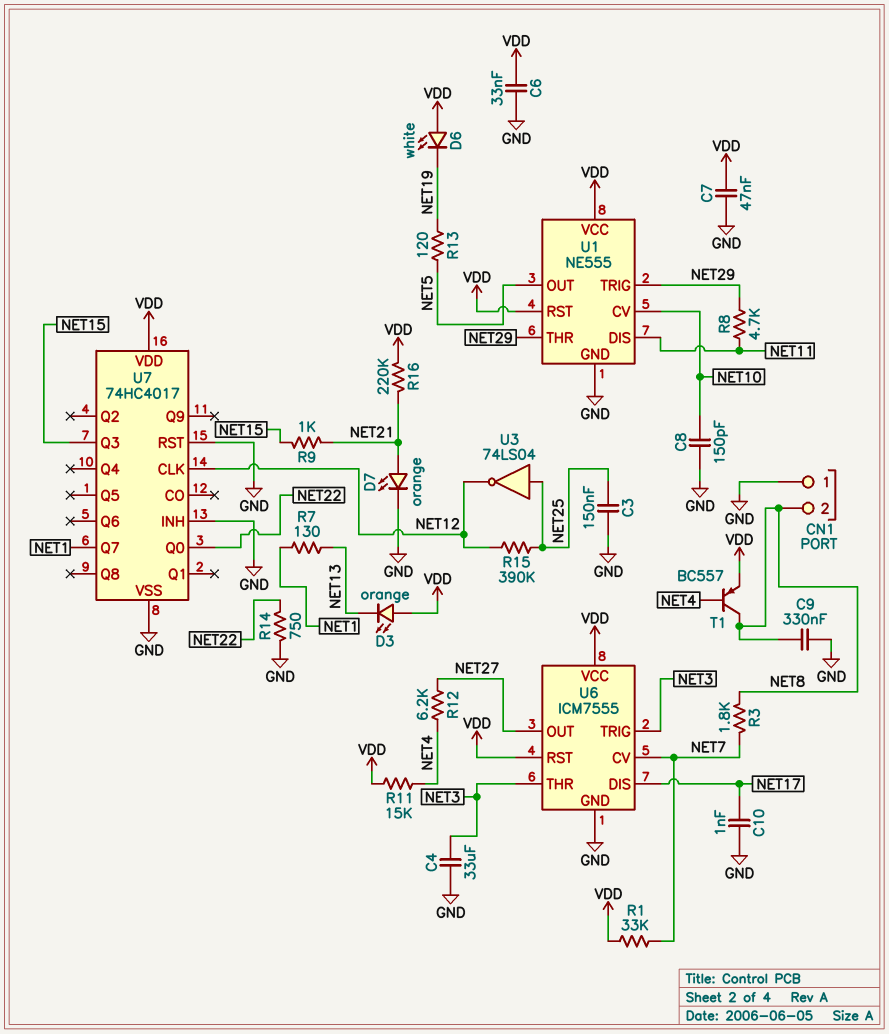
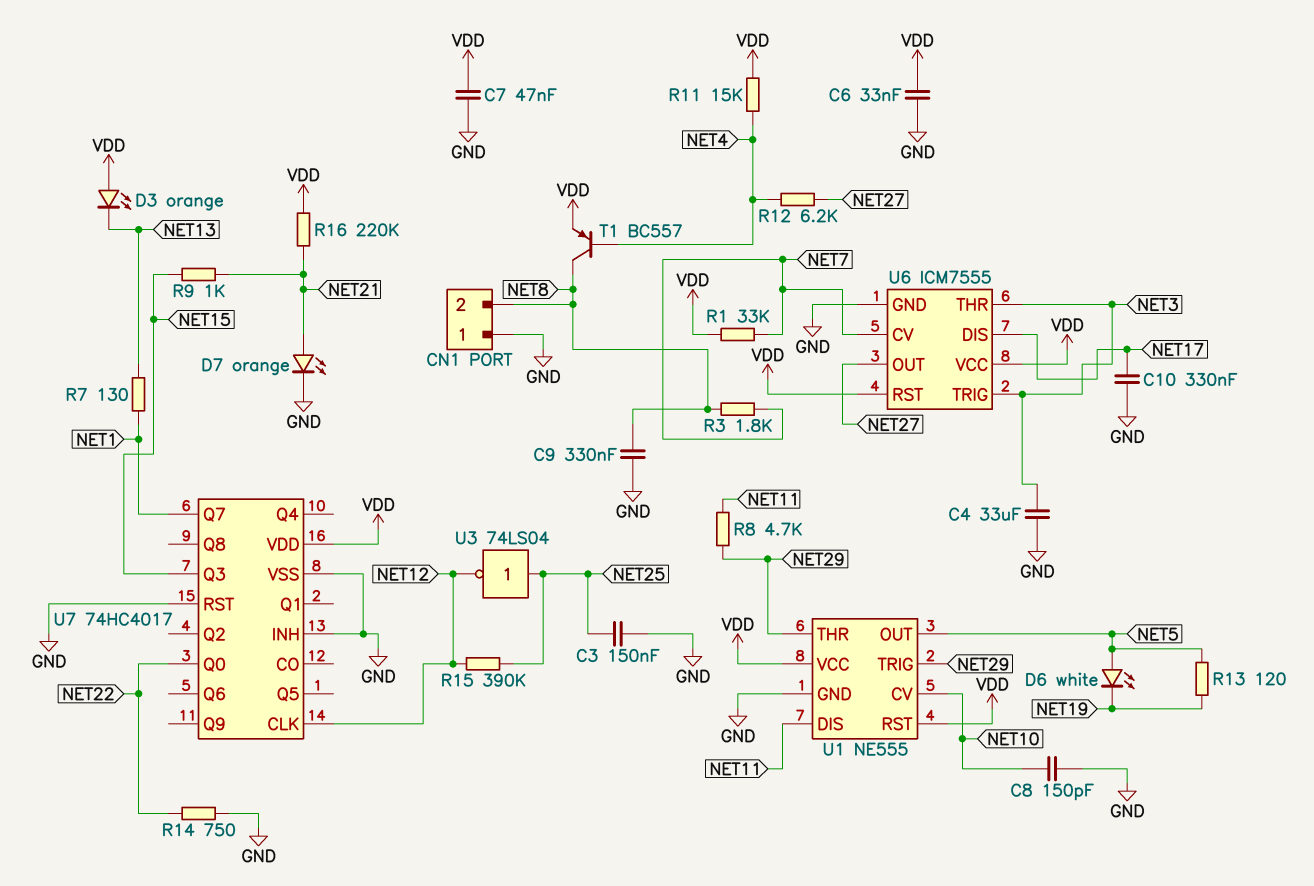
C10: 1nF (GND, NET17) -> 330nF (GND, NET17)
D6: LED white (A VDD, K NET19) -> LED white (A NET5, K NET19)

